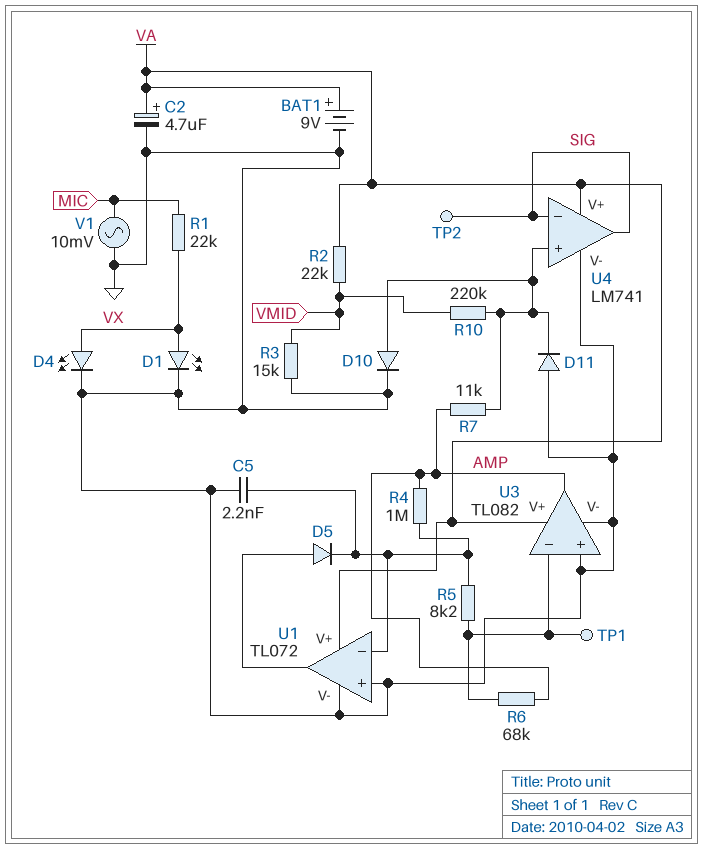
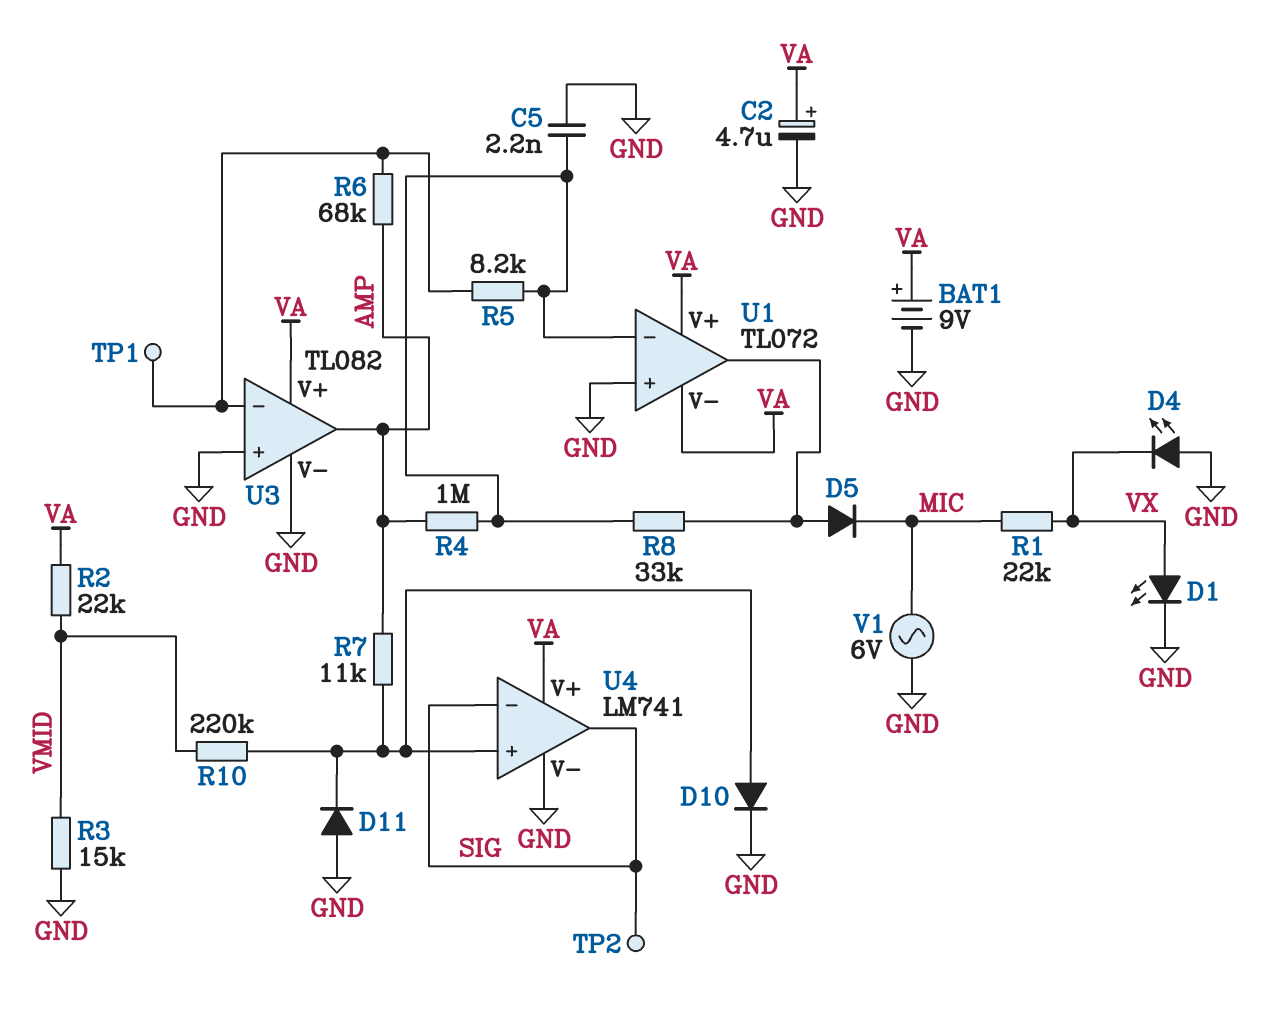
D4: LED (A VX, K GND) -> LED (A GND, K VX)
D5: diode (A U1/out, K U1/in-) -> diode (A U1/out, K MIC)
R8: none -> 33k (U1/in-, U1/out)
U1 pin V-: GND -> VA
V1: AC 10mV (GND, MIC) -> AC 6V (GND, MIC)

